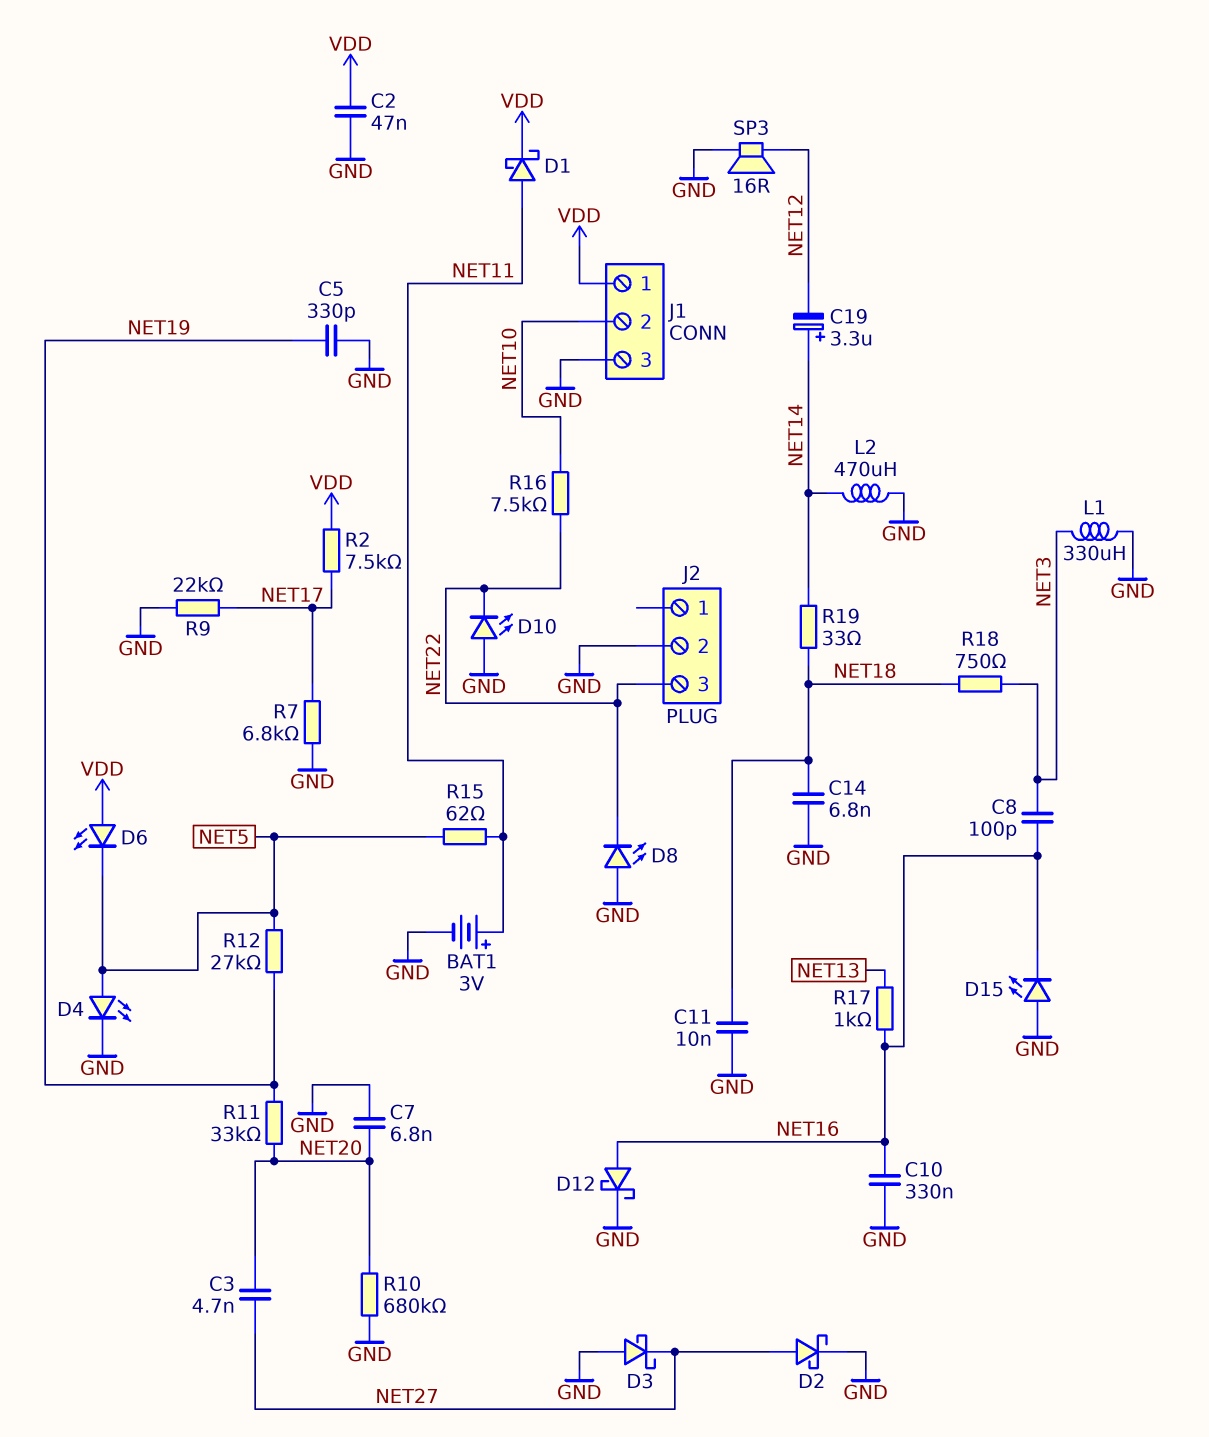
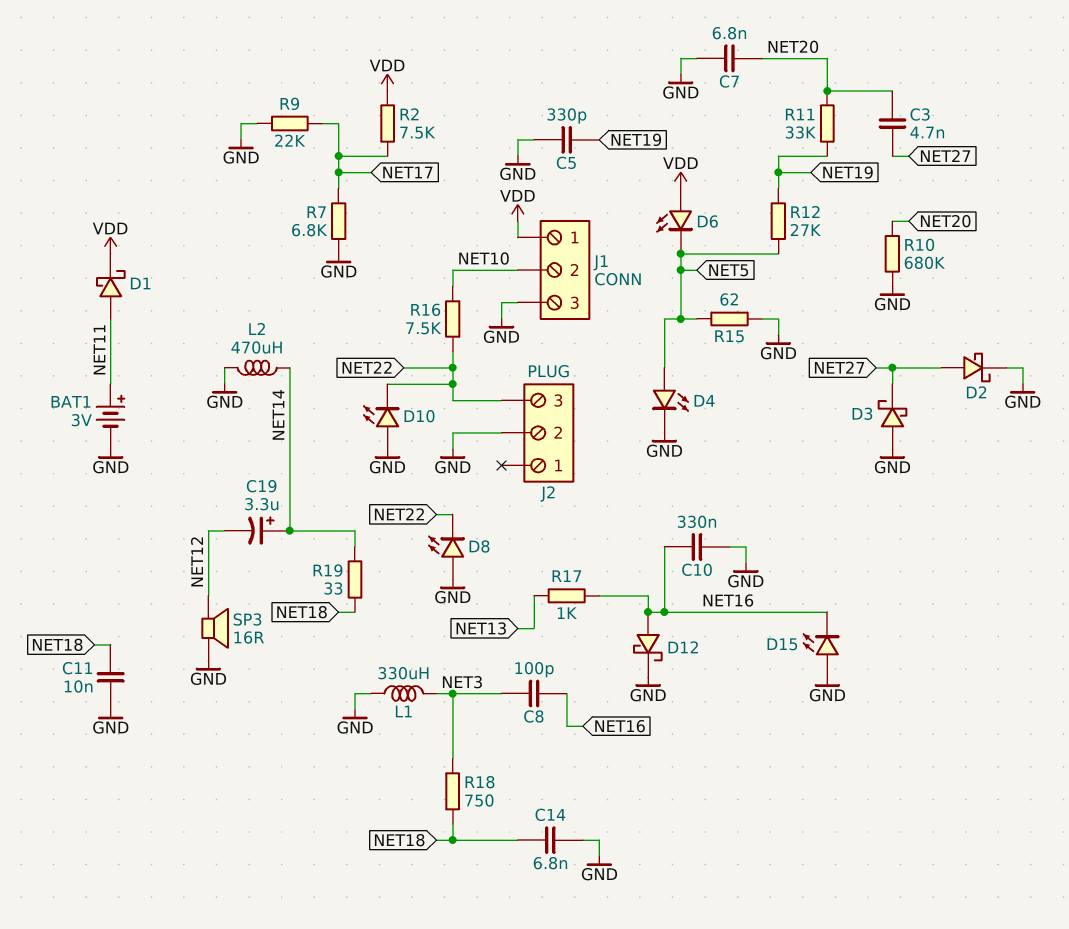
C2: 47nF (GND, VDD) -> none
R15: 62 (NET5, NET11) -> 62 (GND, NET5)

